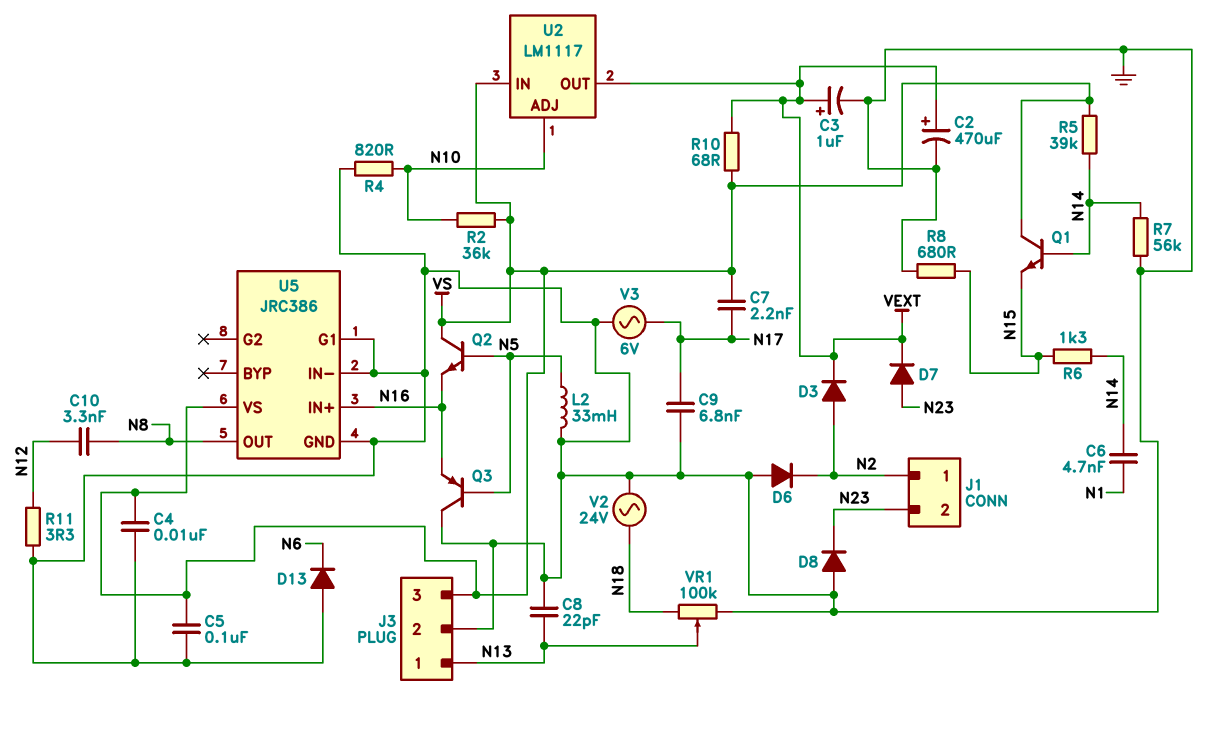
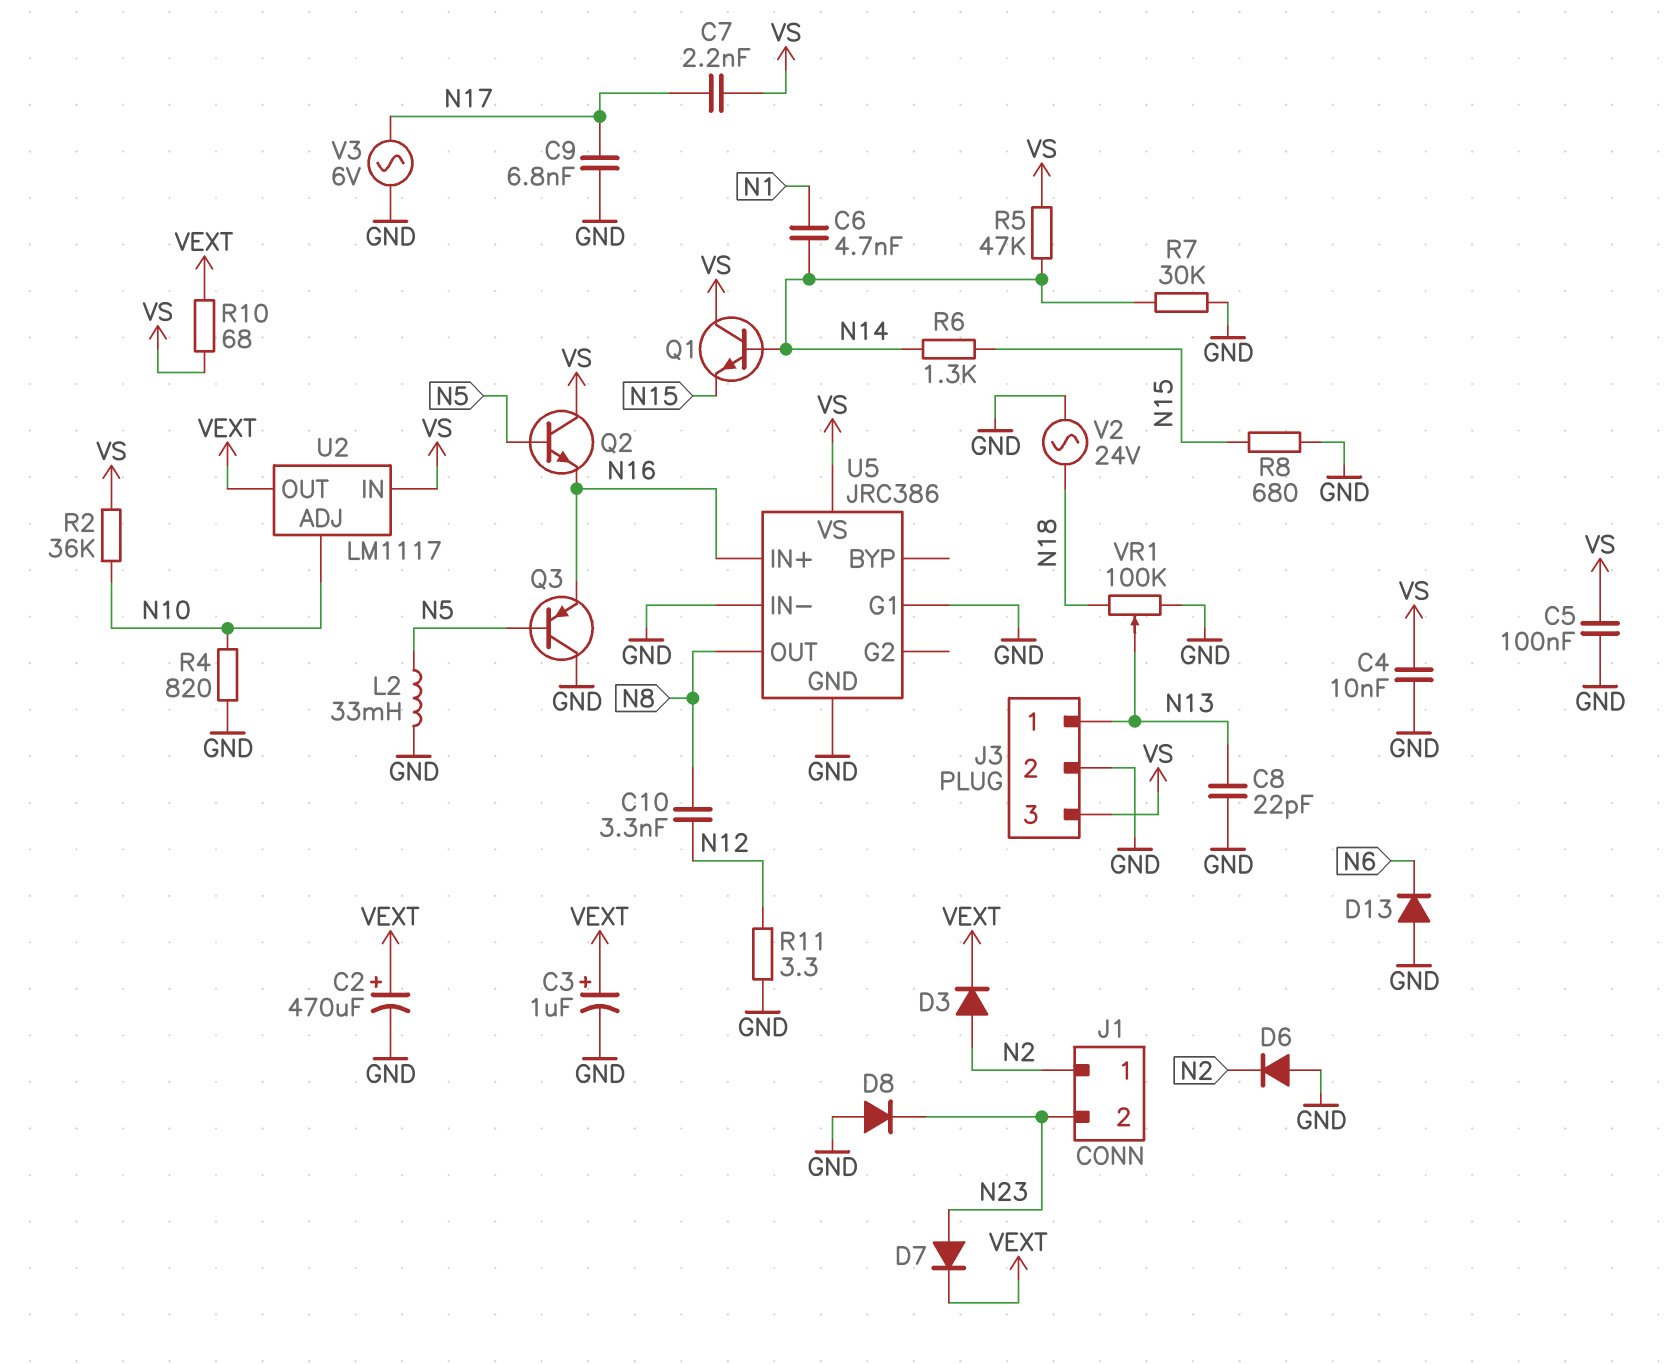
R5: 39k (N14, VS) -> 47k (N14, VS)
R7: 56k (GND, N14) -> 30k (GND, N14)

